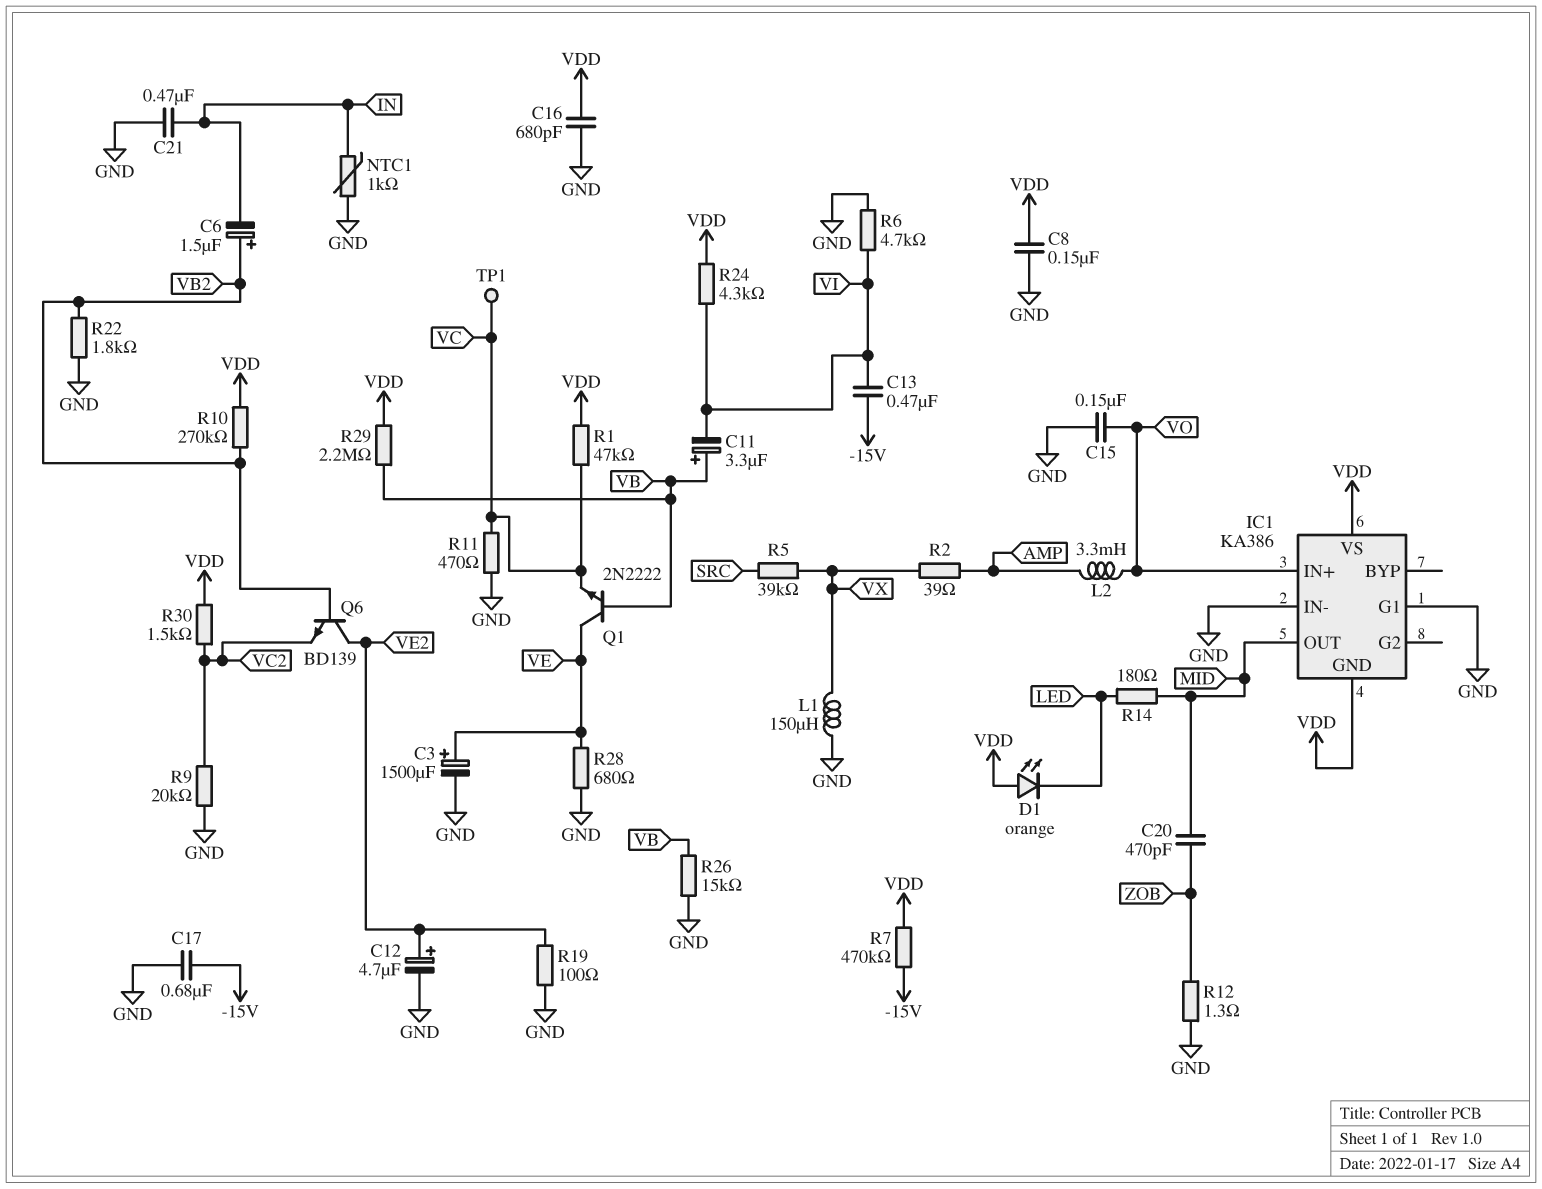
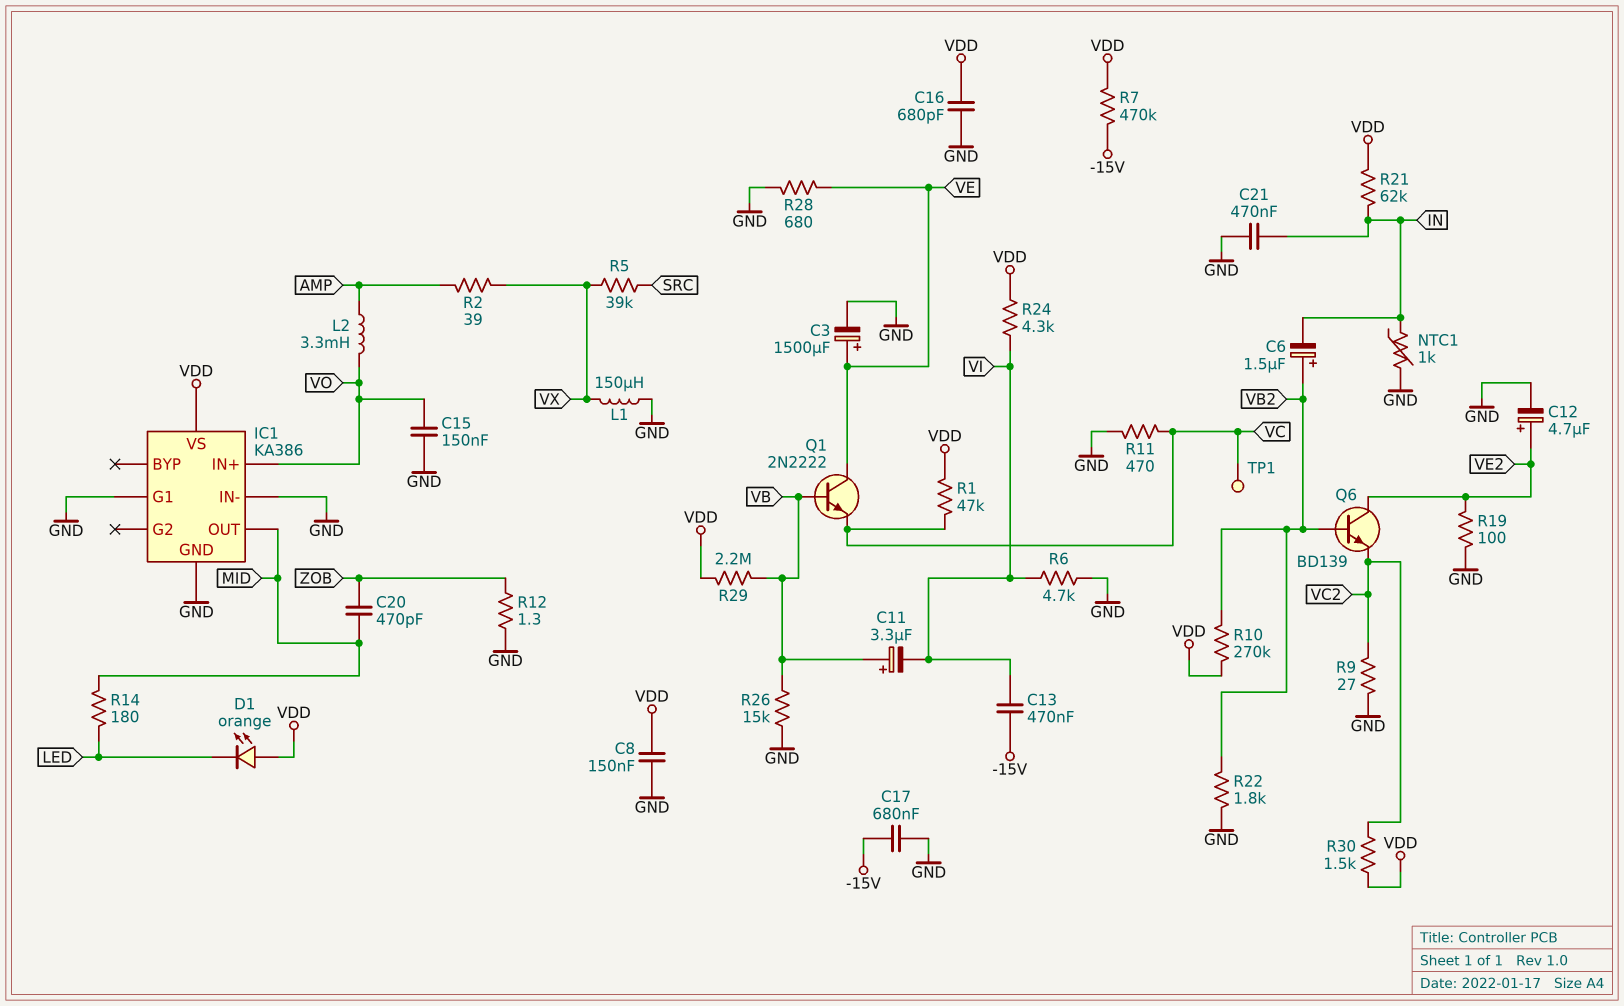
IC1 pin GND: VDD -> GND
R9: 20k (GND, VC2) -> 27 (GND, VC2)
R21: none -> 62k (IN, VDD)

